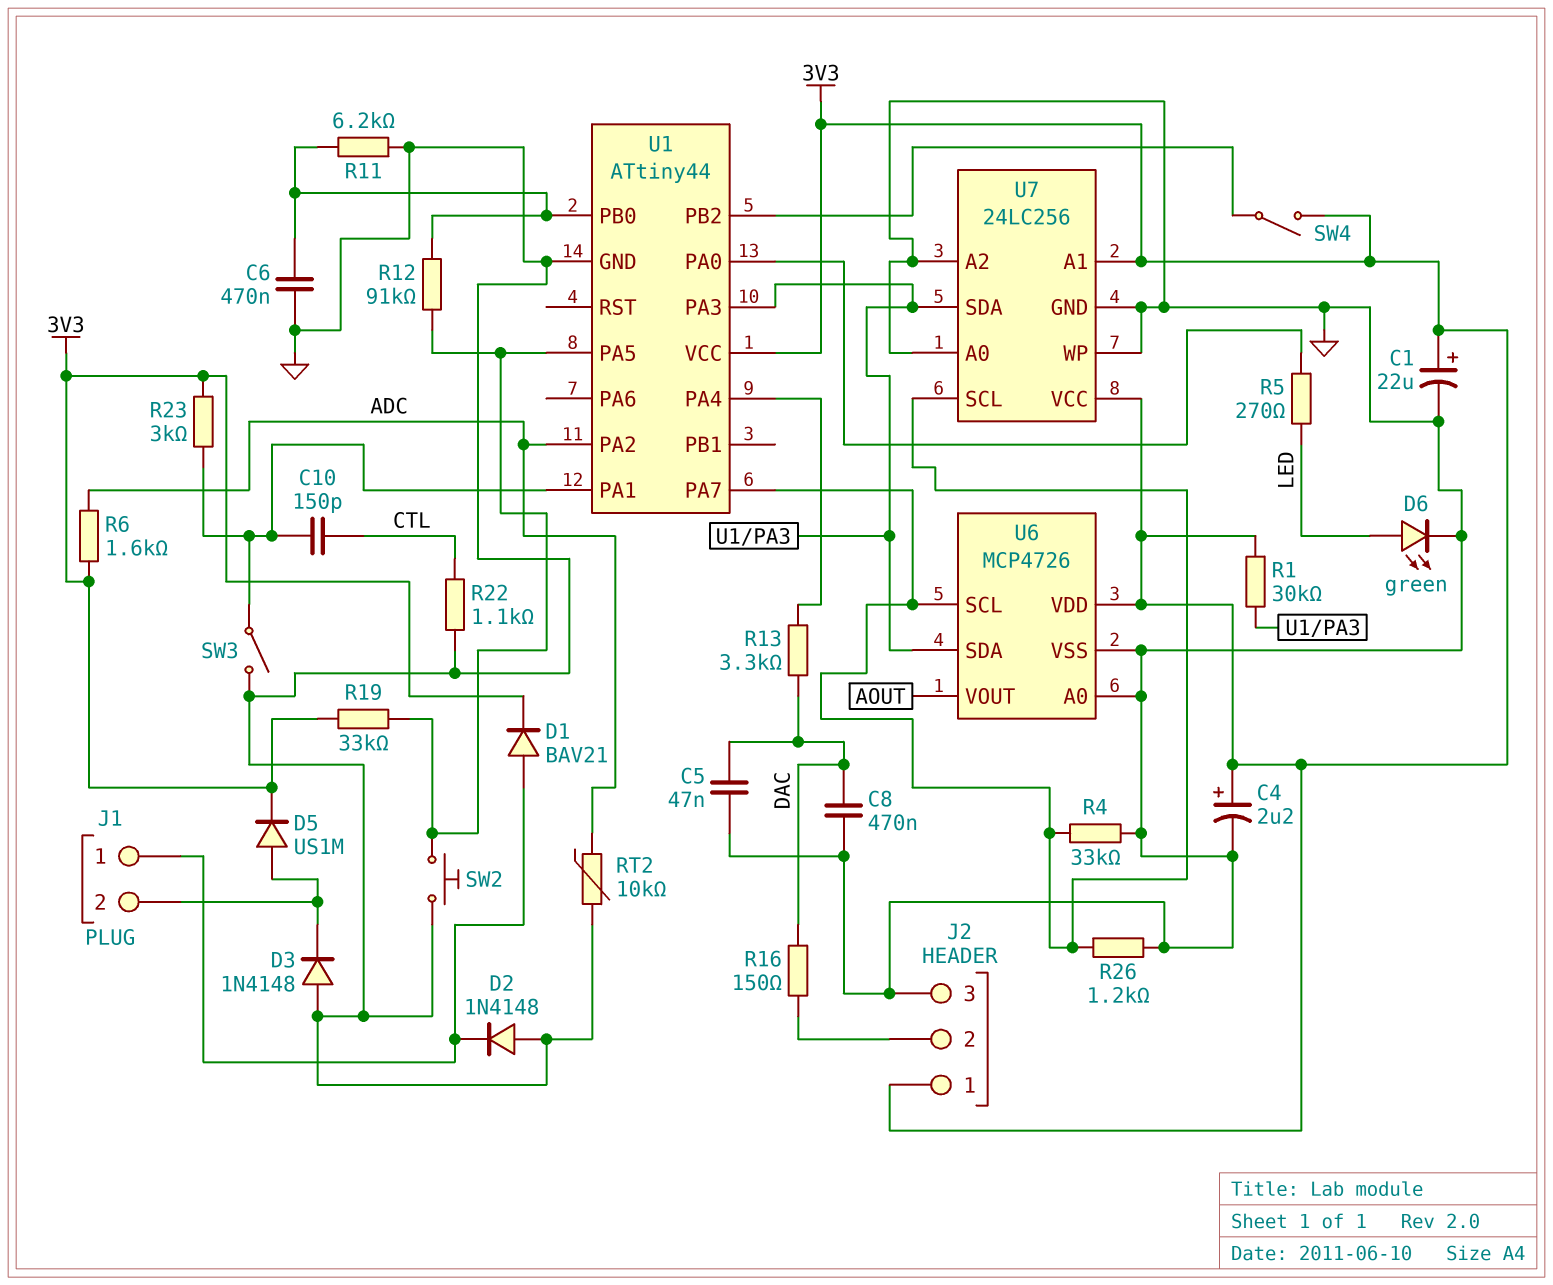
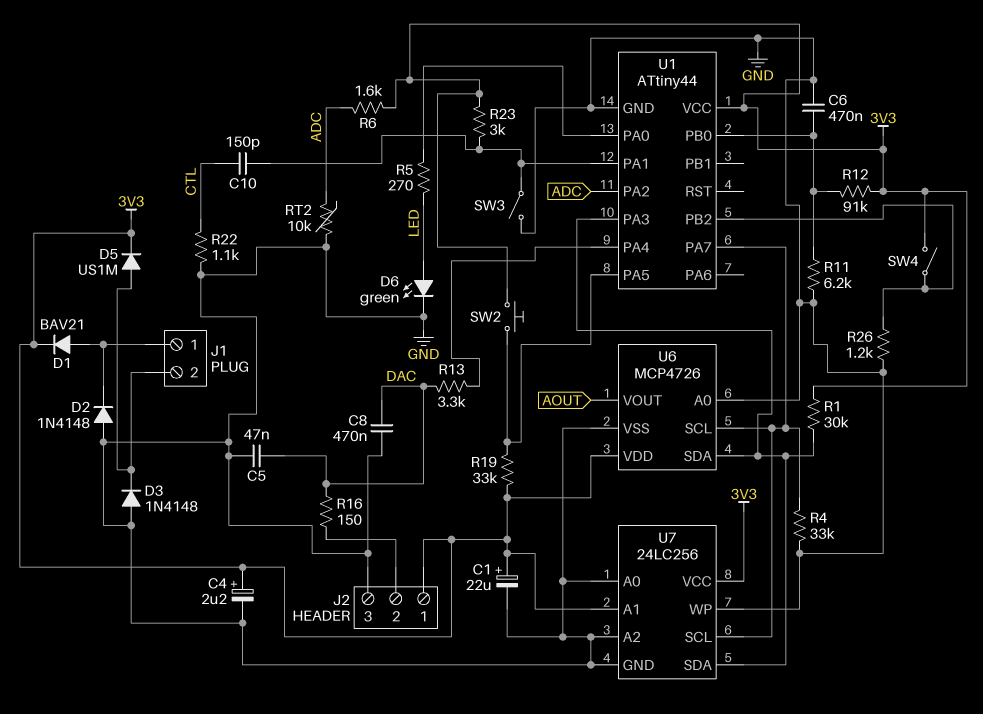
R12: 91k (U1/PA5, U1/PB0) -> 91k (3V3, U1/PB0)
R26: 1.2k (GND, U1/PA7) -> 1.2k (GND, U1/PB2)
SW2: button (GND, U1/PA5) -> button (3V3, U1/PA5)

